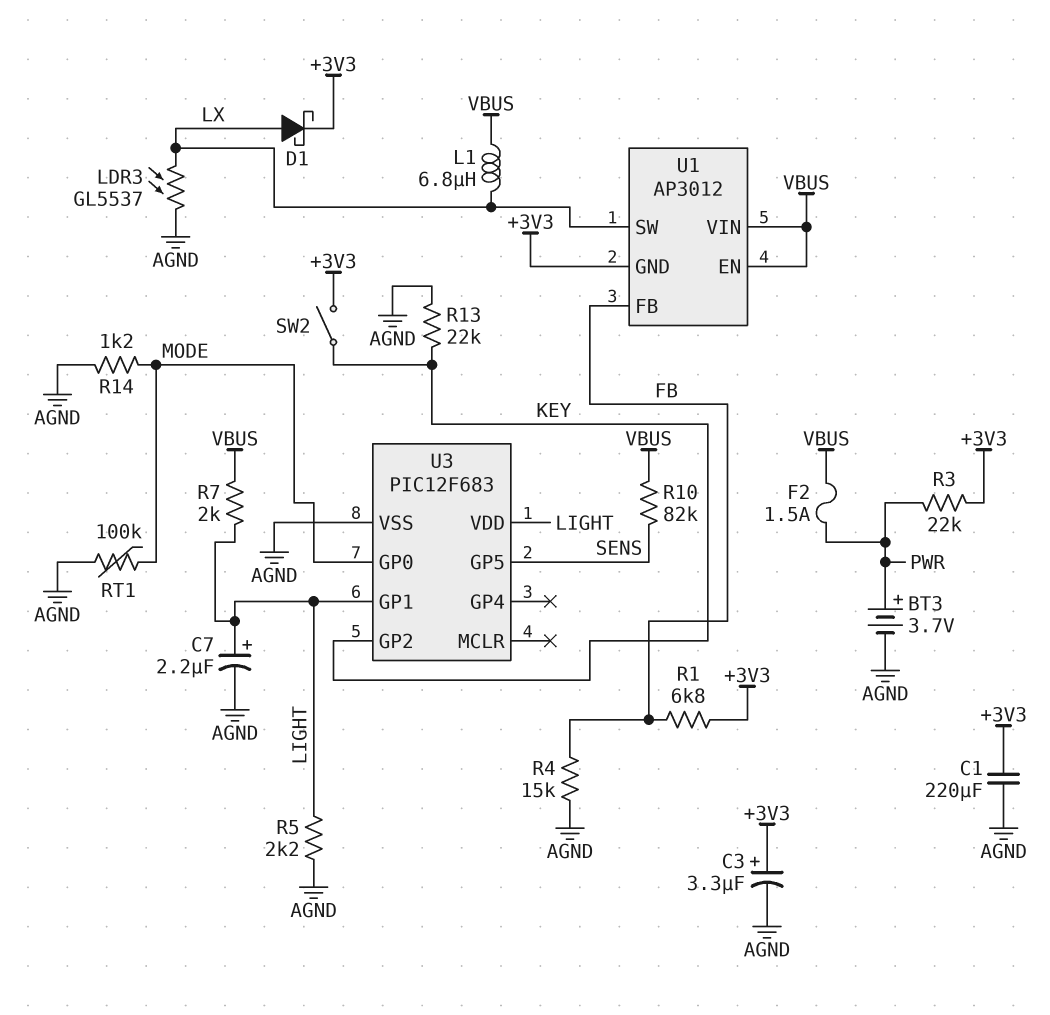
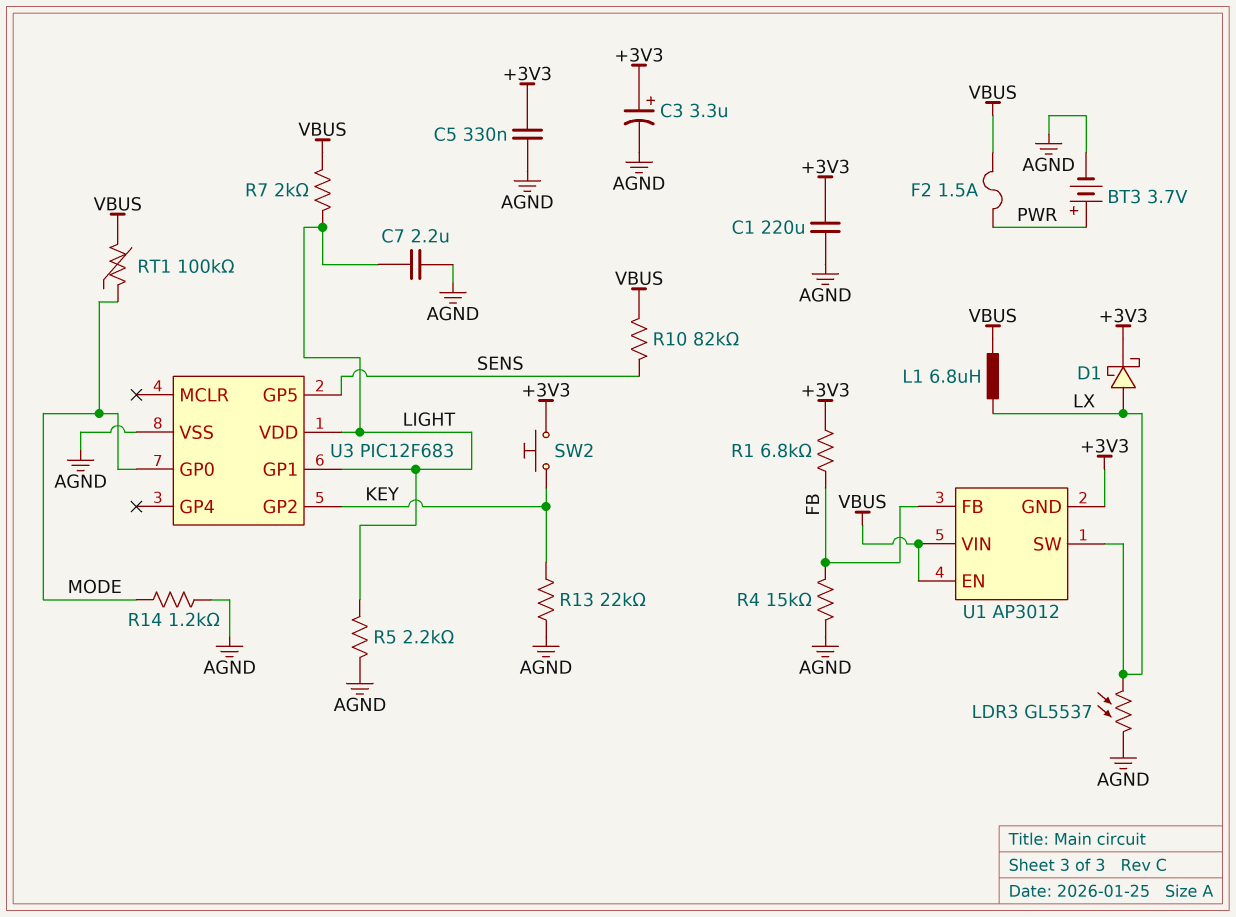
C5: none -> 330nF (+3V3, AGND)
C7: 2.2uF (plus LIGHT, minus AGND) -> 2.2uF (AGND, LIGHT)
R3: 22k (+3V3, PWR) -> none
RT1: 100k (AGND, MODE) -> 100k (MODE, VBUS)
SW2: switch (+3V3, KEY) -> button (+3V3, KEY)

